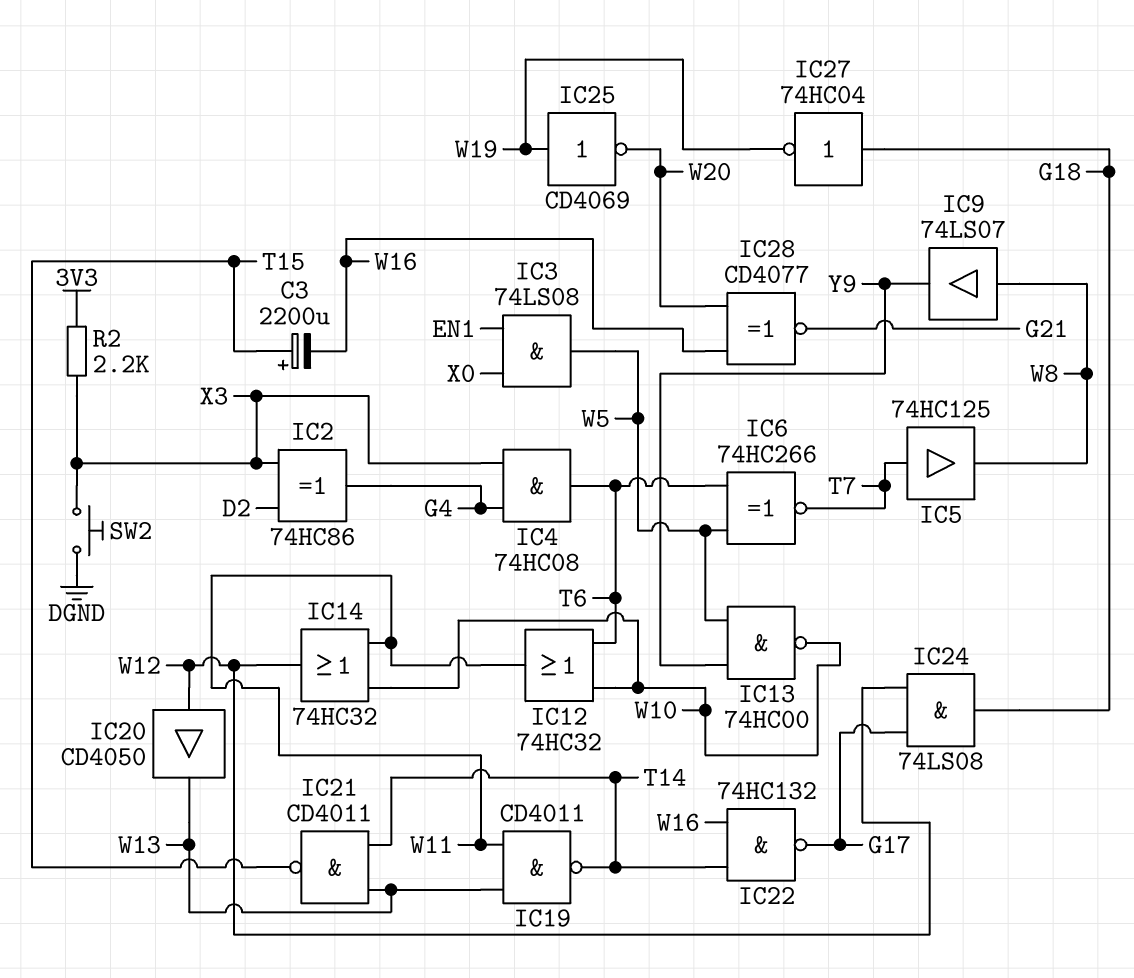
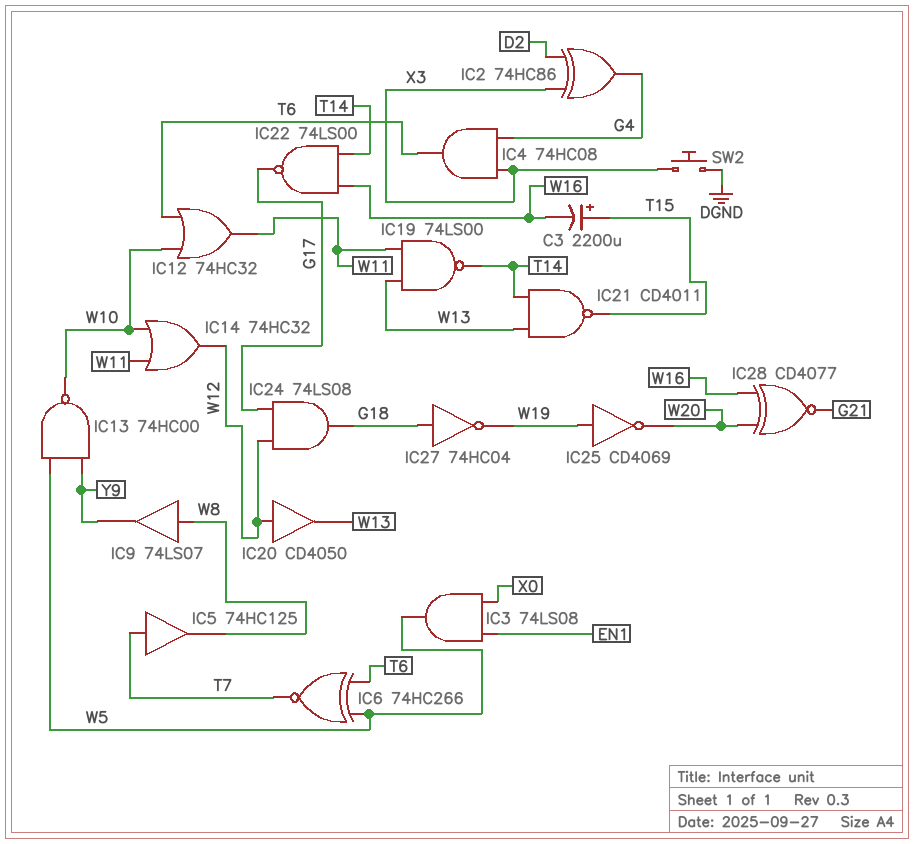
IC19: NAND CD4011 (in W11, in W13, out T14) -> NAND 74LS00 (in W11, in W13, out T14)
IC22: NAND 74HC132 (in T14, in W16, out G17) -> NAND 74LS00 (in T14, in W16, out G17)
R2: 2.2k (3V3, X3) -> none

